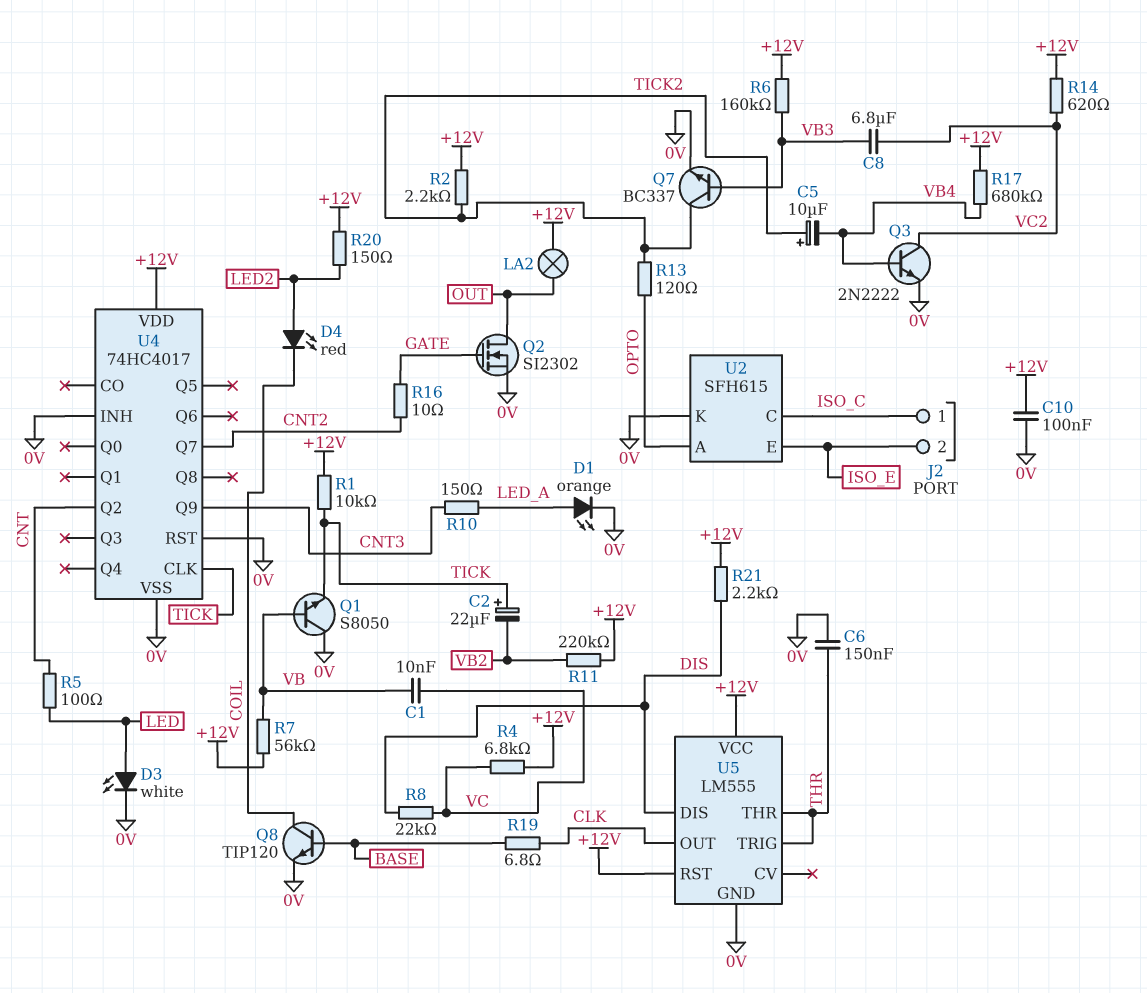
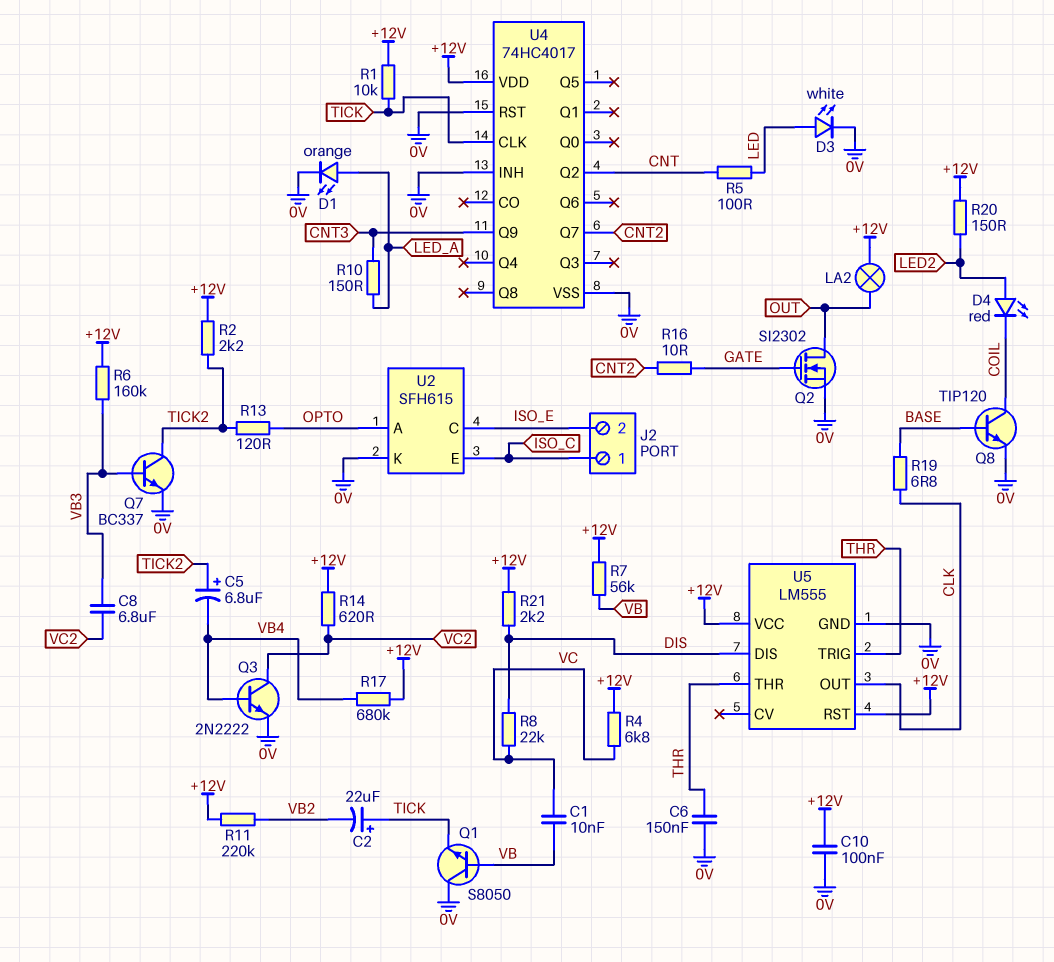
C5: 10uF (plus TICK2, minus VB4) -> 6.8uF (plus TICK2, minus VB4)
U2 pin C: ISO_C -> ISO_E
U2 pin E: ISO_E -> ISO_C

